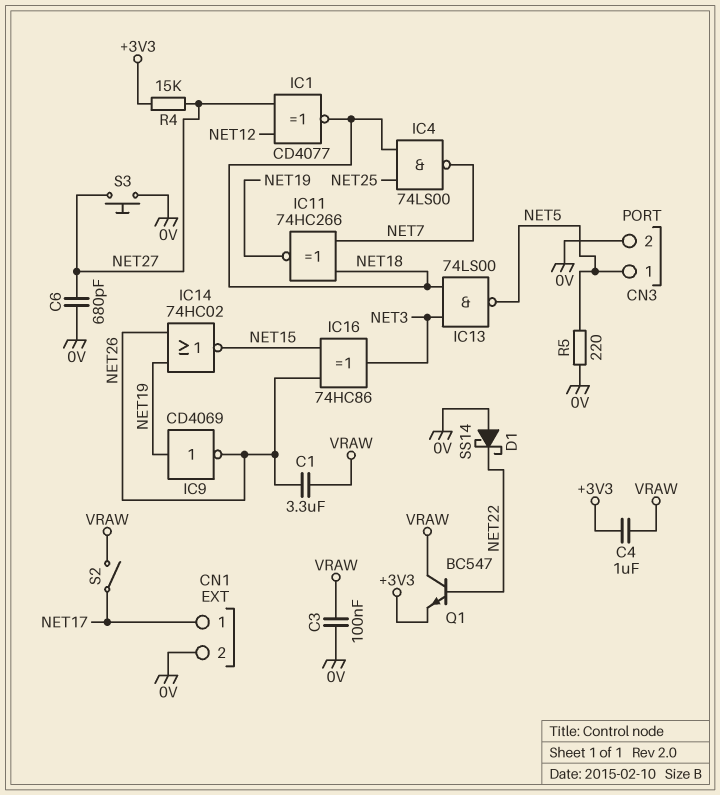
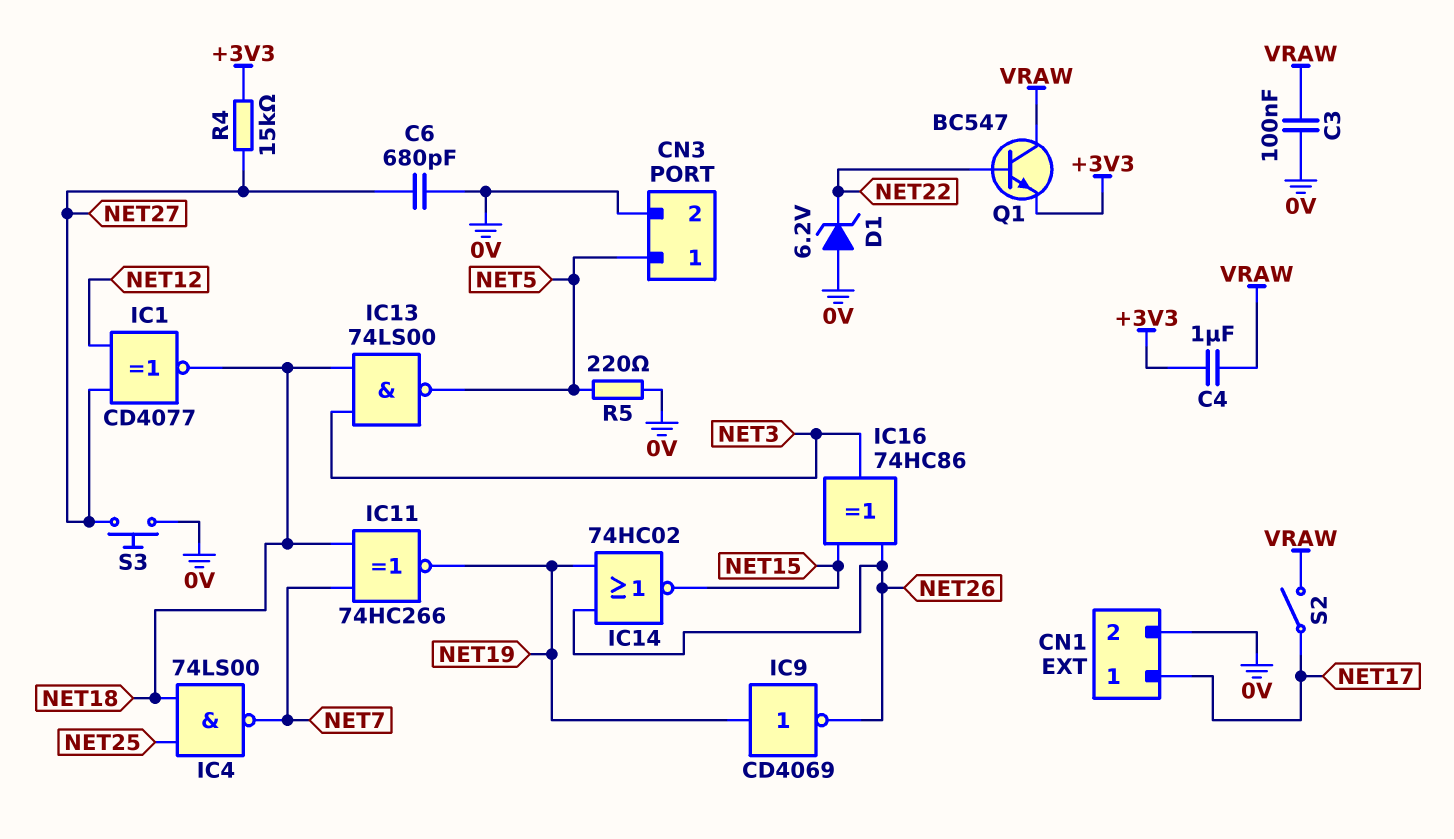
C1: 3.3uF (NET26, VRAW) -> none
D1: schottky SS14 (A 0V, K NET22) -> zener 6.2V (A 0V, K NET22)

